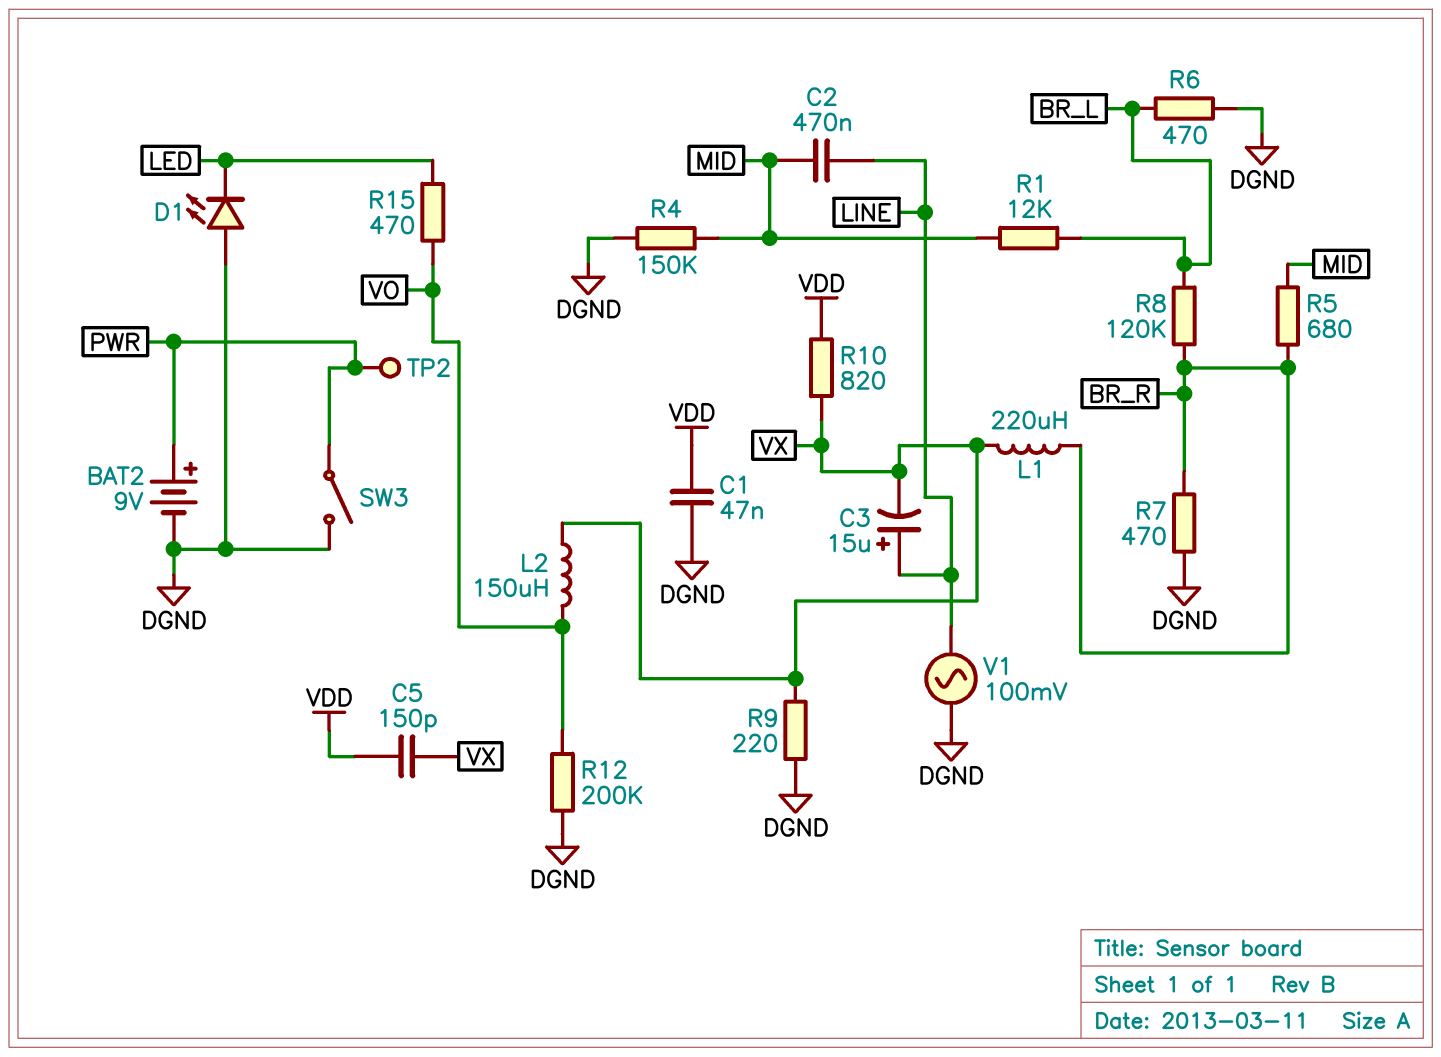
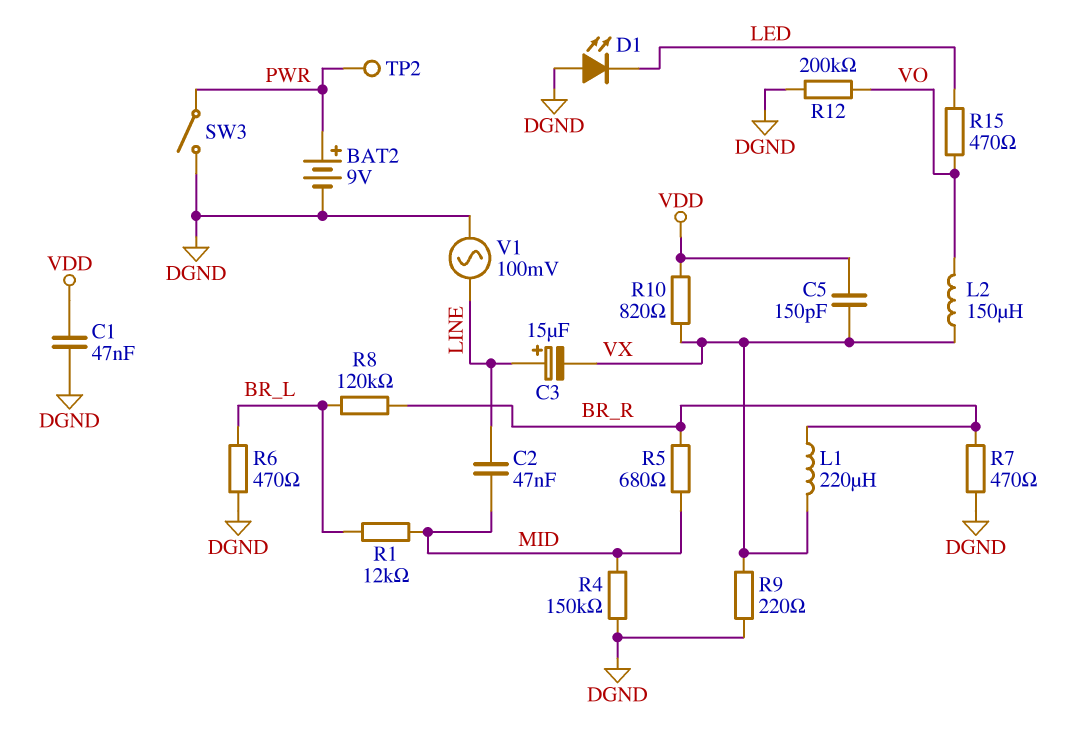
C2: 470nF (LINE, MID) -> 47nF (LINE, MID)

